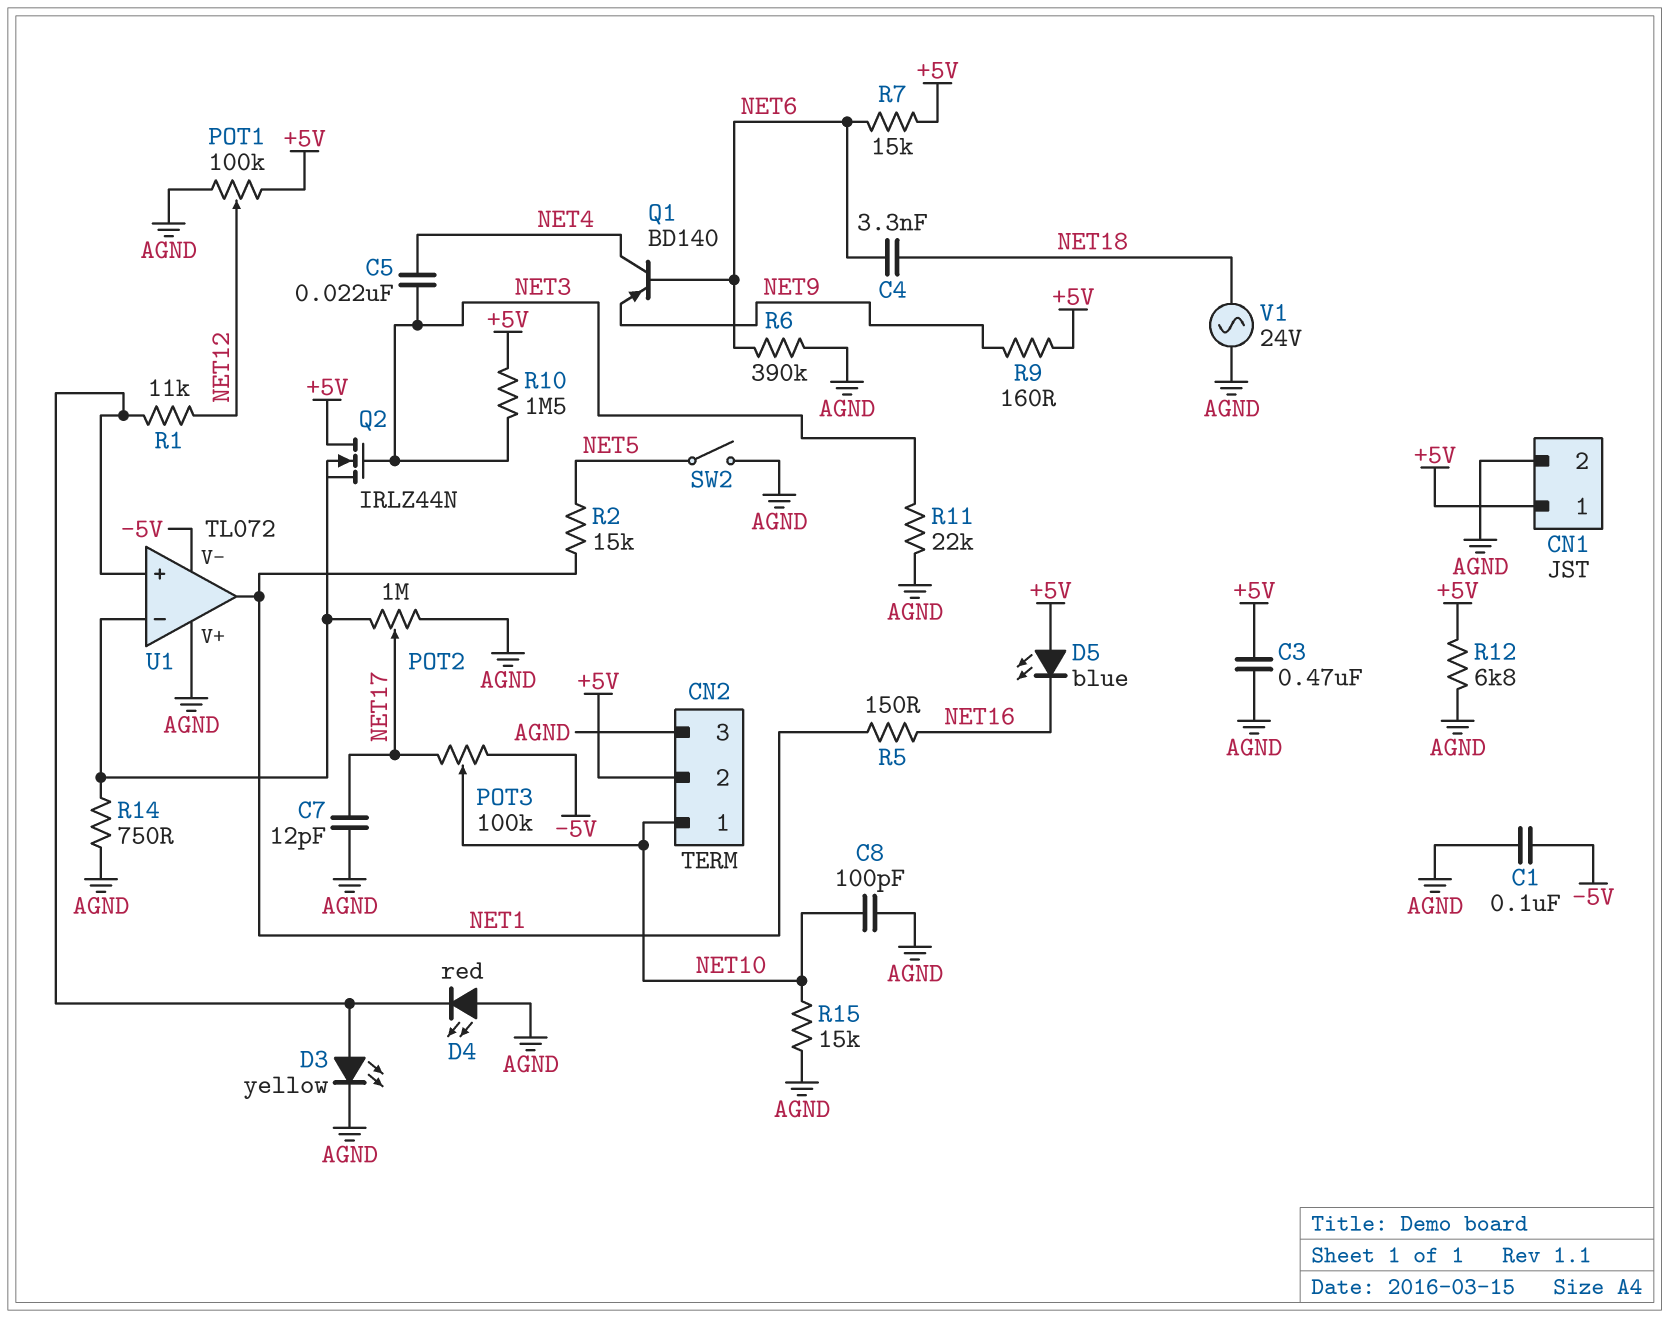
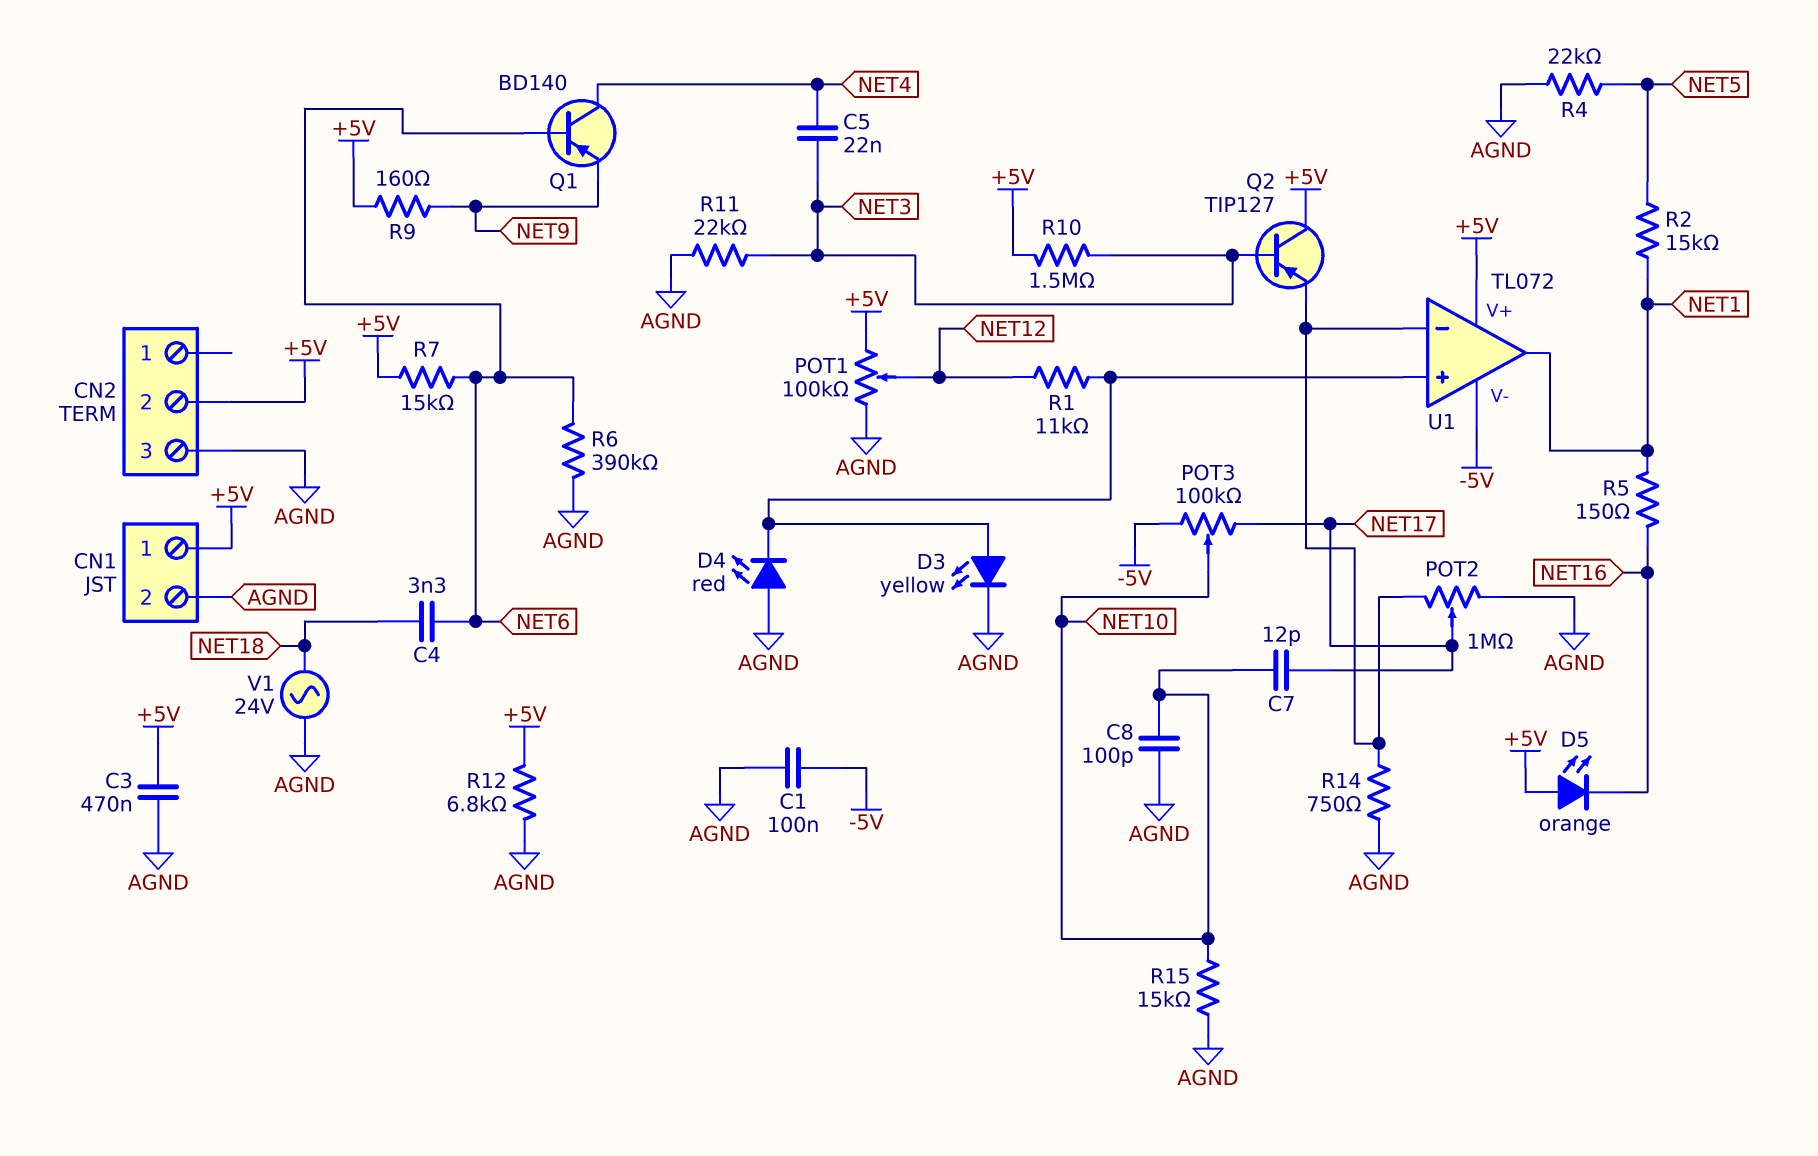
C7: 12pF (AGND, NET17) -> 12pF (NET10, NET17)
CN2 pin 1: NET10 -> none
D5: LED blue (A +5V, K NET16) -> LED orange (A +5V, K NET16)
Q2: NMOS IRLZ44N (G NET3, D +5V, S U1/in-) -> PNP TIP127 (B NET3, C +5V, E U1/in-)
R4: none -> 22k (AGND, NET5)
SW2: switch (AGND, NET5) -> none
U1 pin V+: AGND -> +5V

